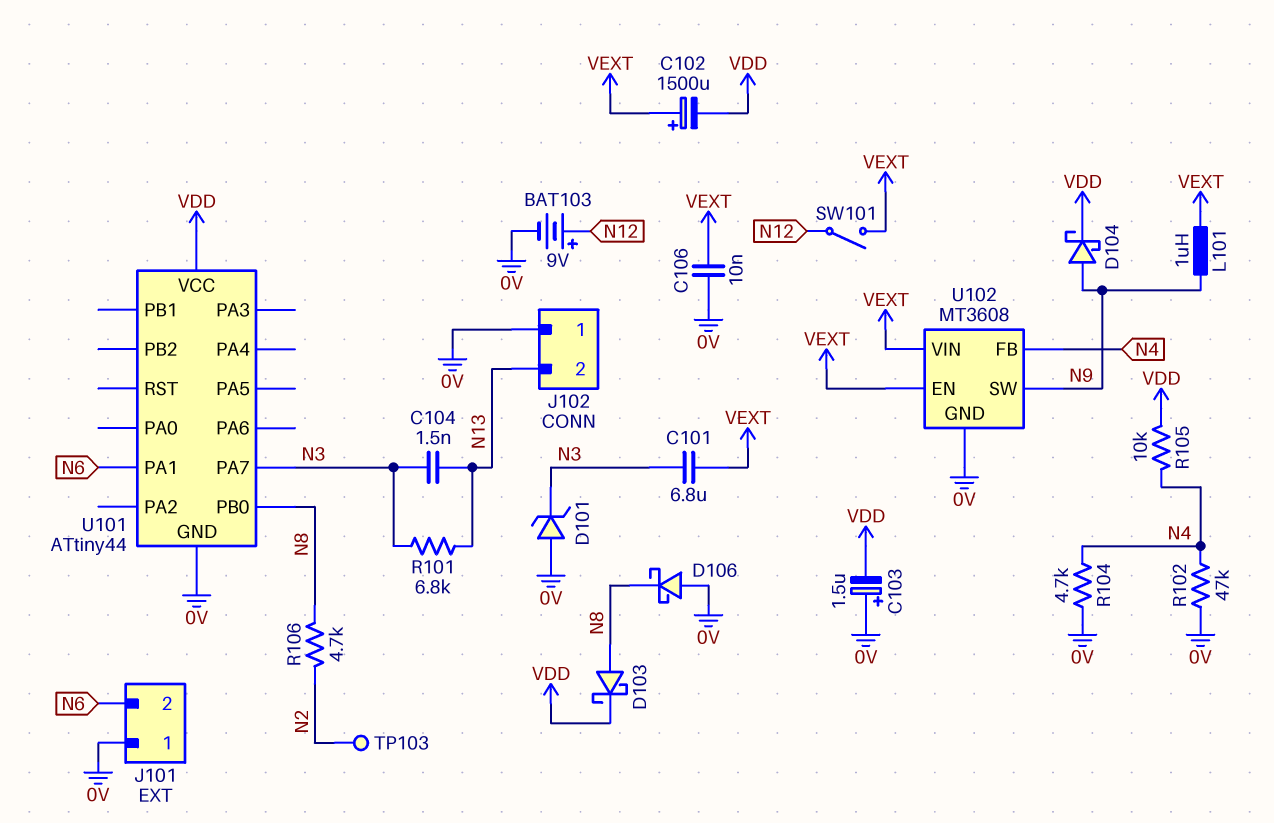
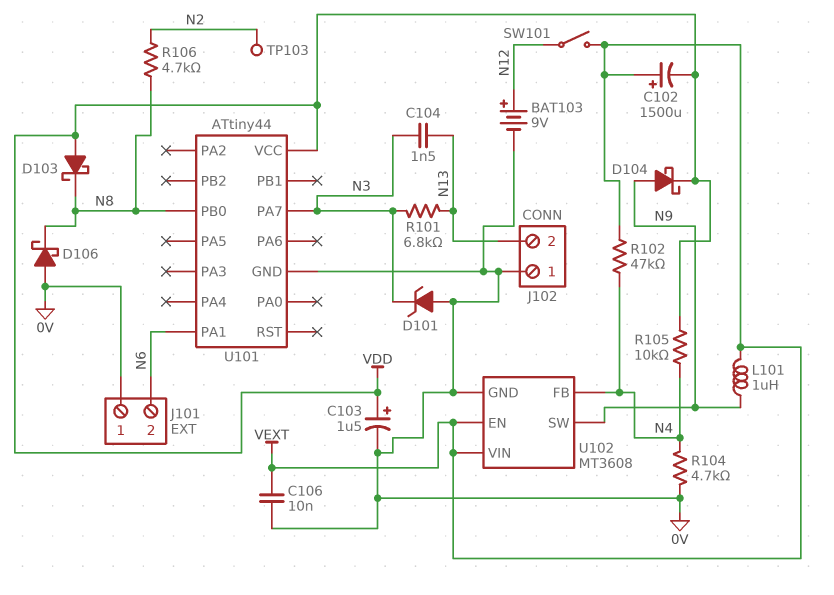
C101: 6.8uF (N3, VEXT) -> none
C103: 1.5uF (plus 0V, minus VDD) -> 1.5uF (plus VDD, minus 0V)
D103: schottky (A N8, K VDD) -> schottky (A VDD, K N8)
R102: 47k (0V, N4) -> 47k (N4, VEXT)

